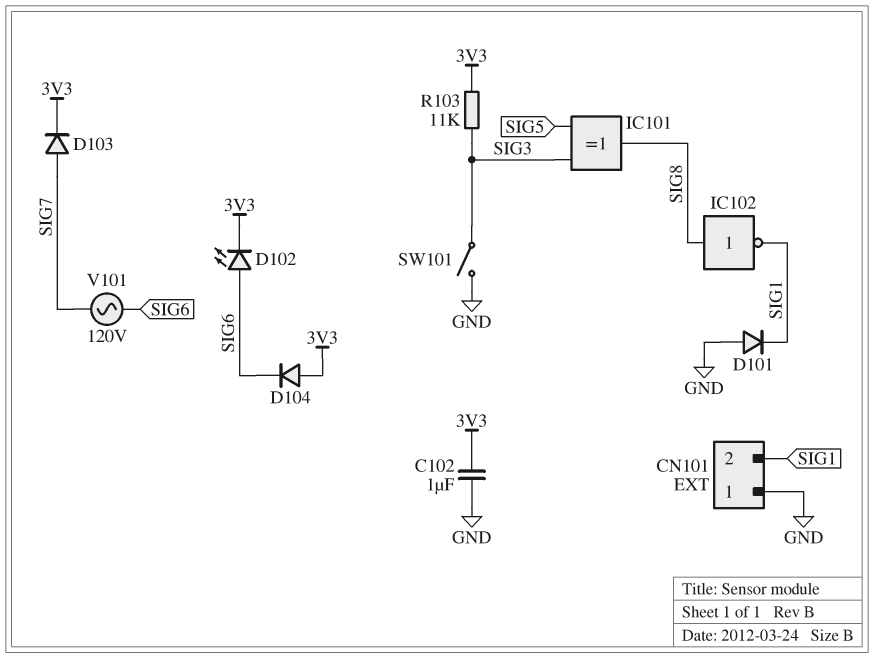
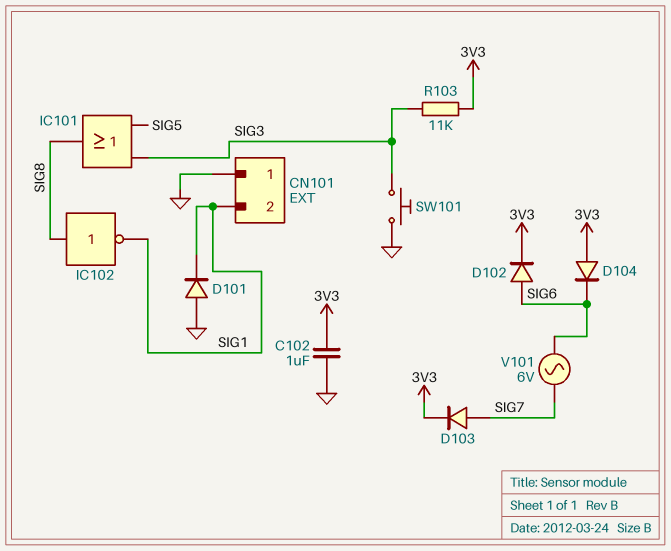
D102: LED (A SIG6, K 3V3) -> diode (A SIG6, K 3V3)
IC101: XOR (in SIG3, in SIG5, out SIG8) -> OR (in SIG3, in SIG5, out SIG8)
SW101: switch (GND, SIG3) -> button (GND, SIG3)
V101: AC 120V (SIG6, SIG7) -> AC 6V (SIG6, SIG7)

